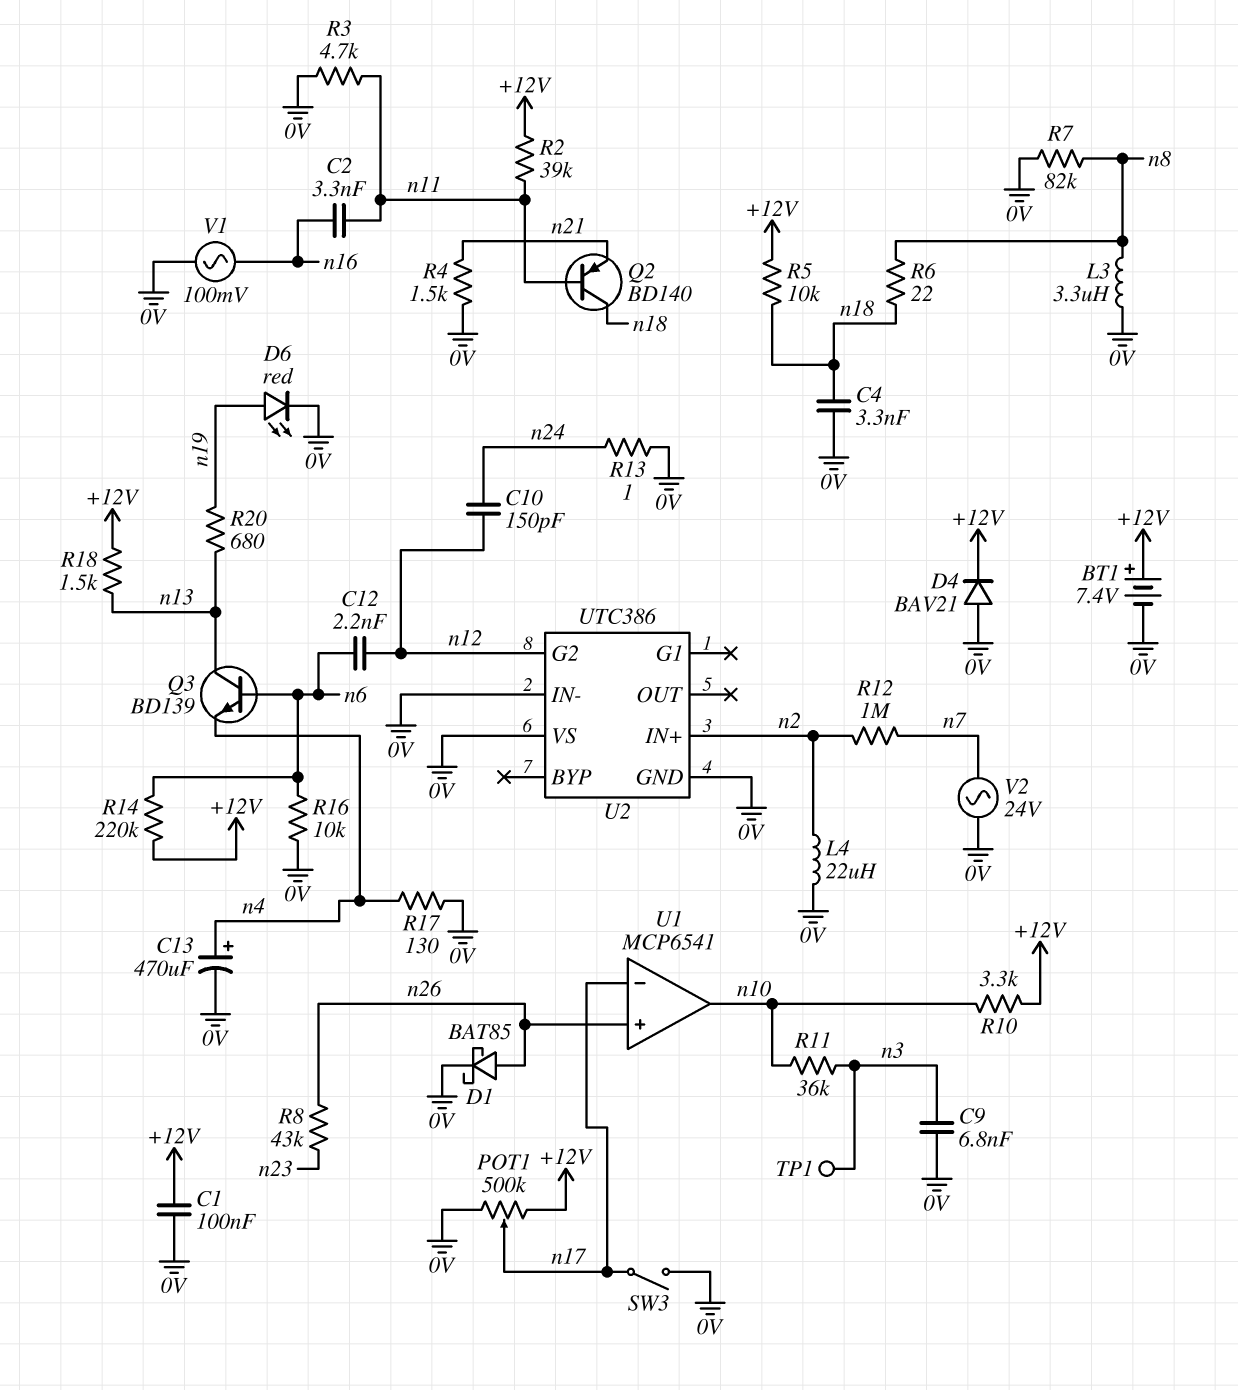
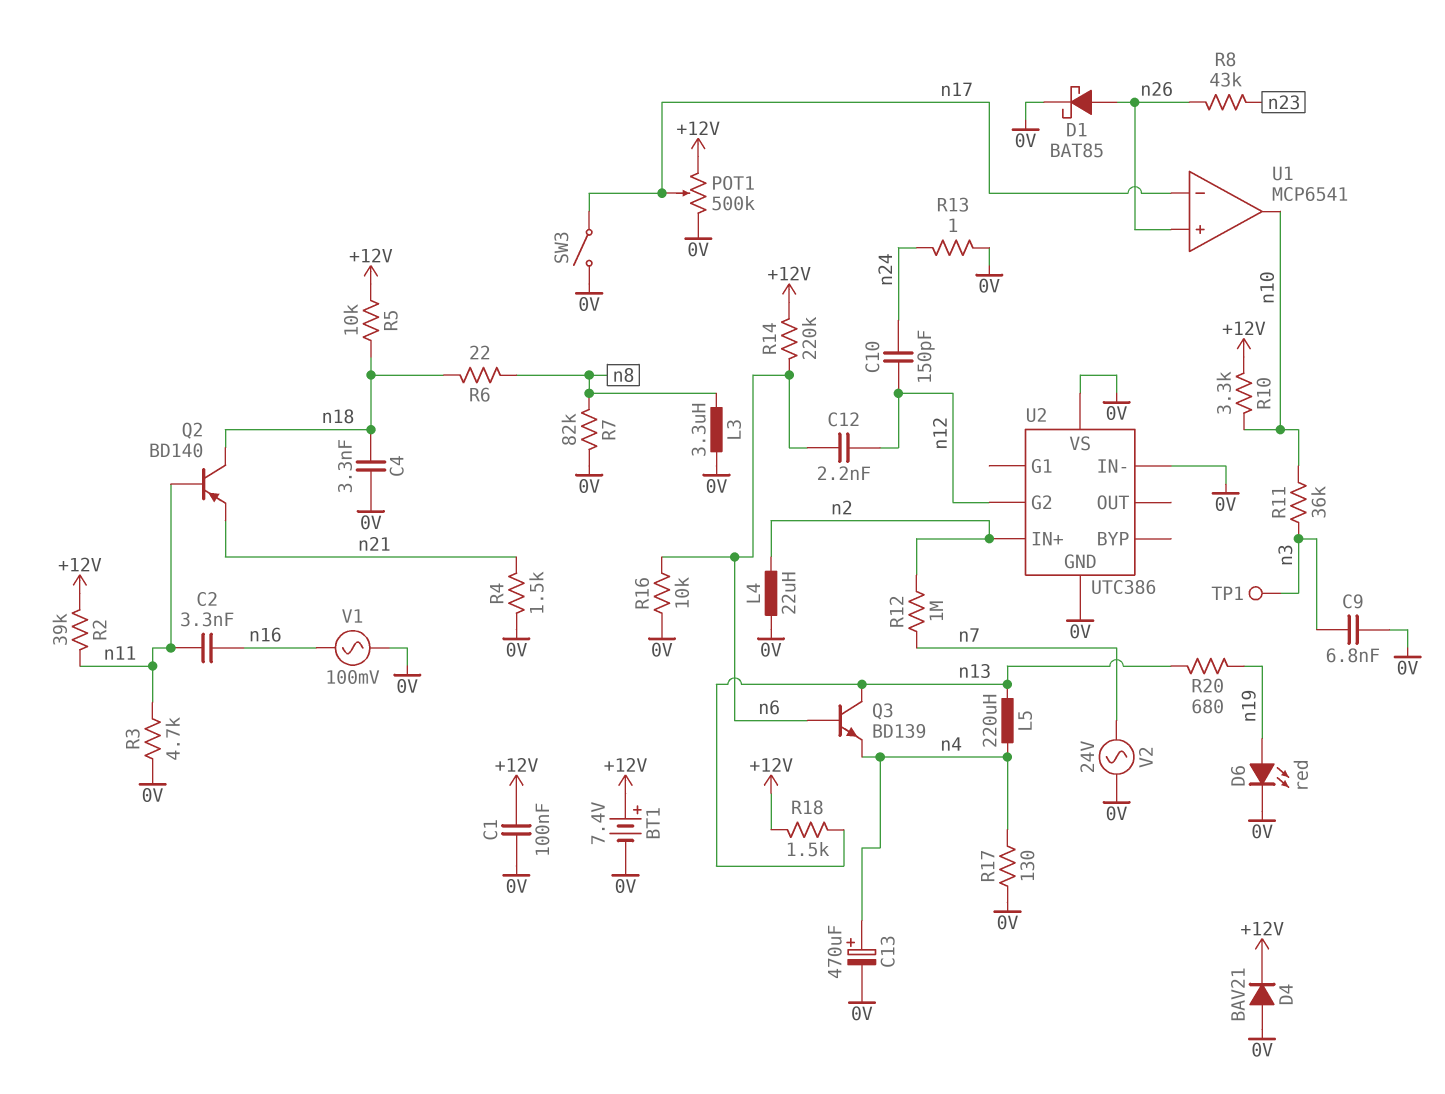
L5: none -> 220uH (n4, n13)

